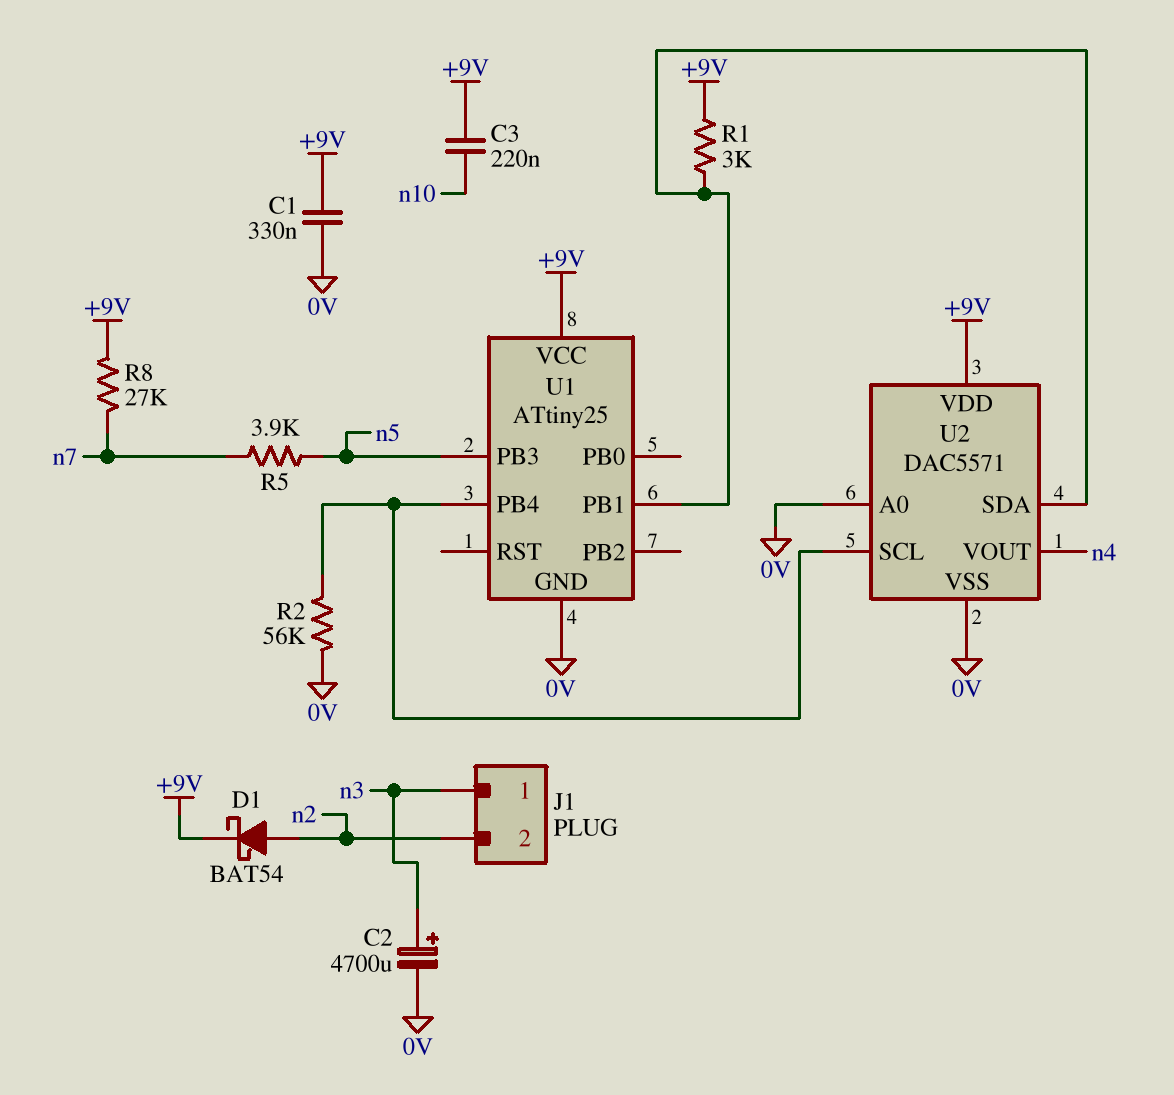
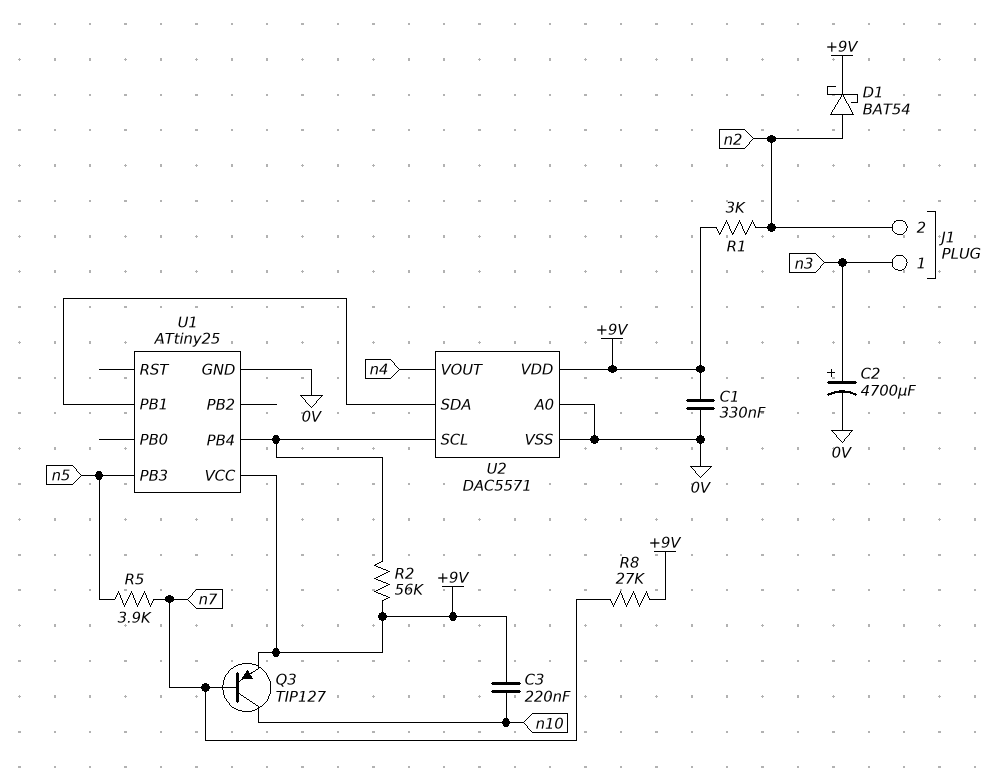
Q3: none -> PNP TIP127 (B n7, C n10, E +9V)
R1: 3k (+9V, U1/PB1) -> 3k (+9V, n2)
R2: 56k (0V, U1/PB4) -> 56k (+9V, U1/PB4)

